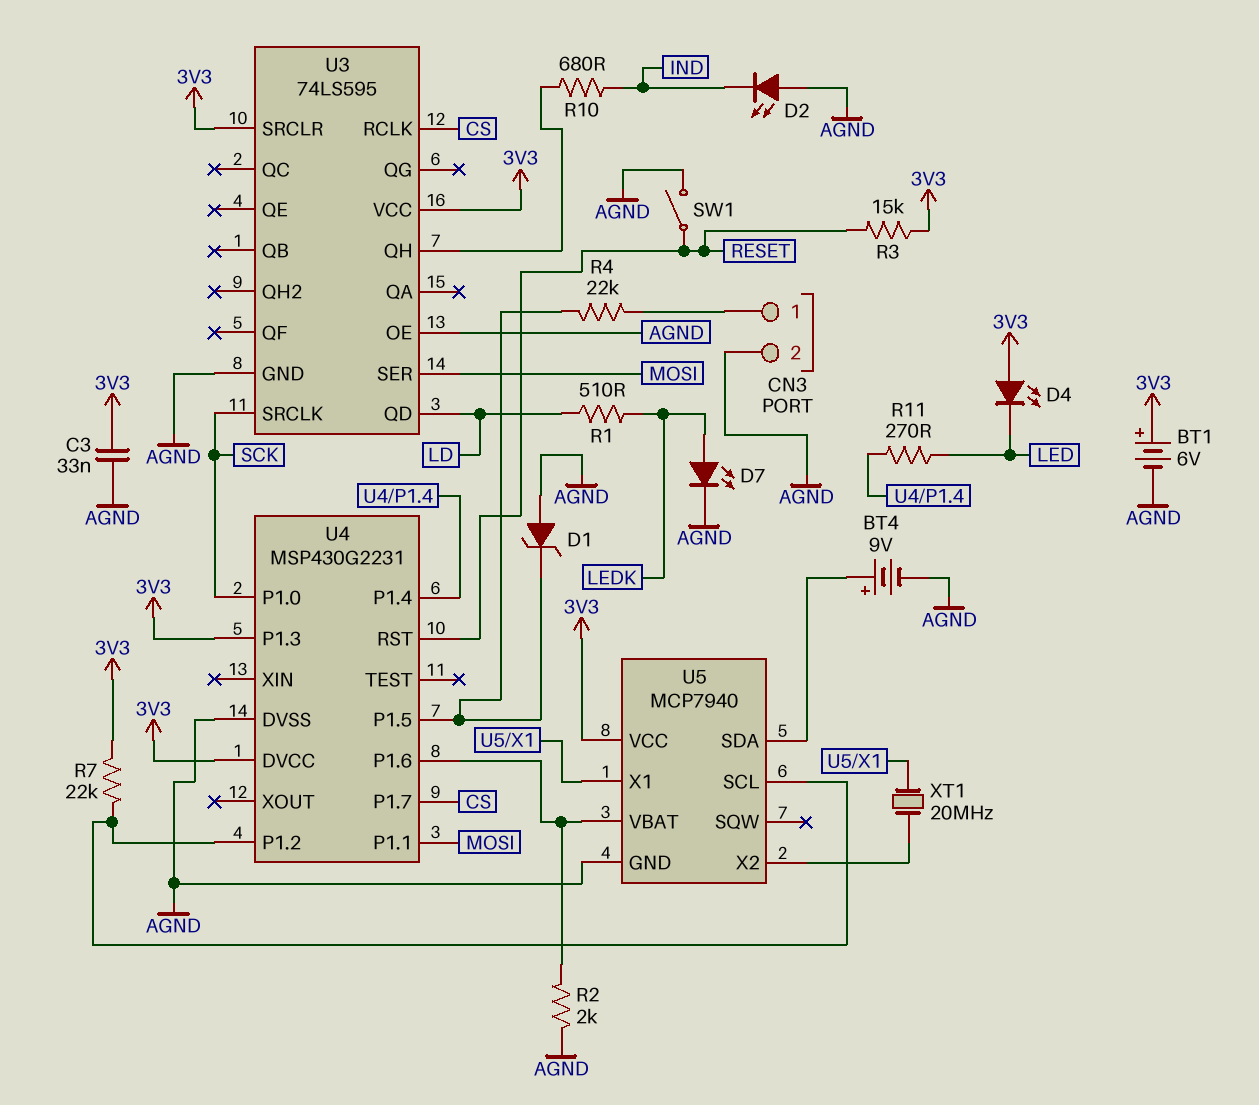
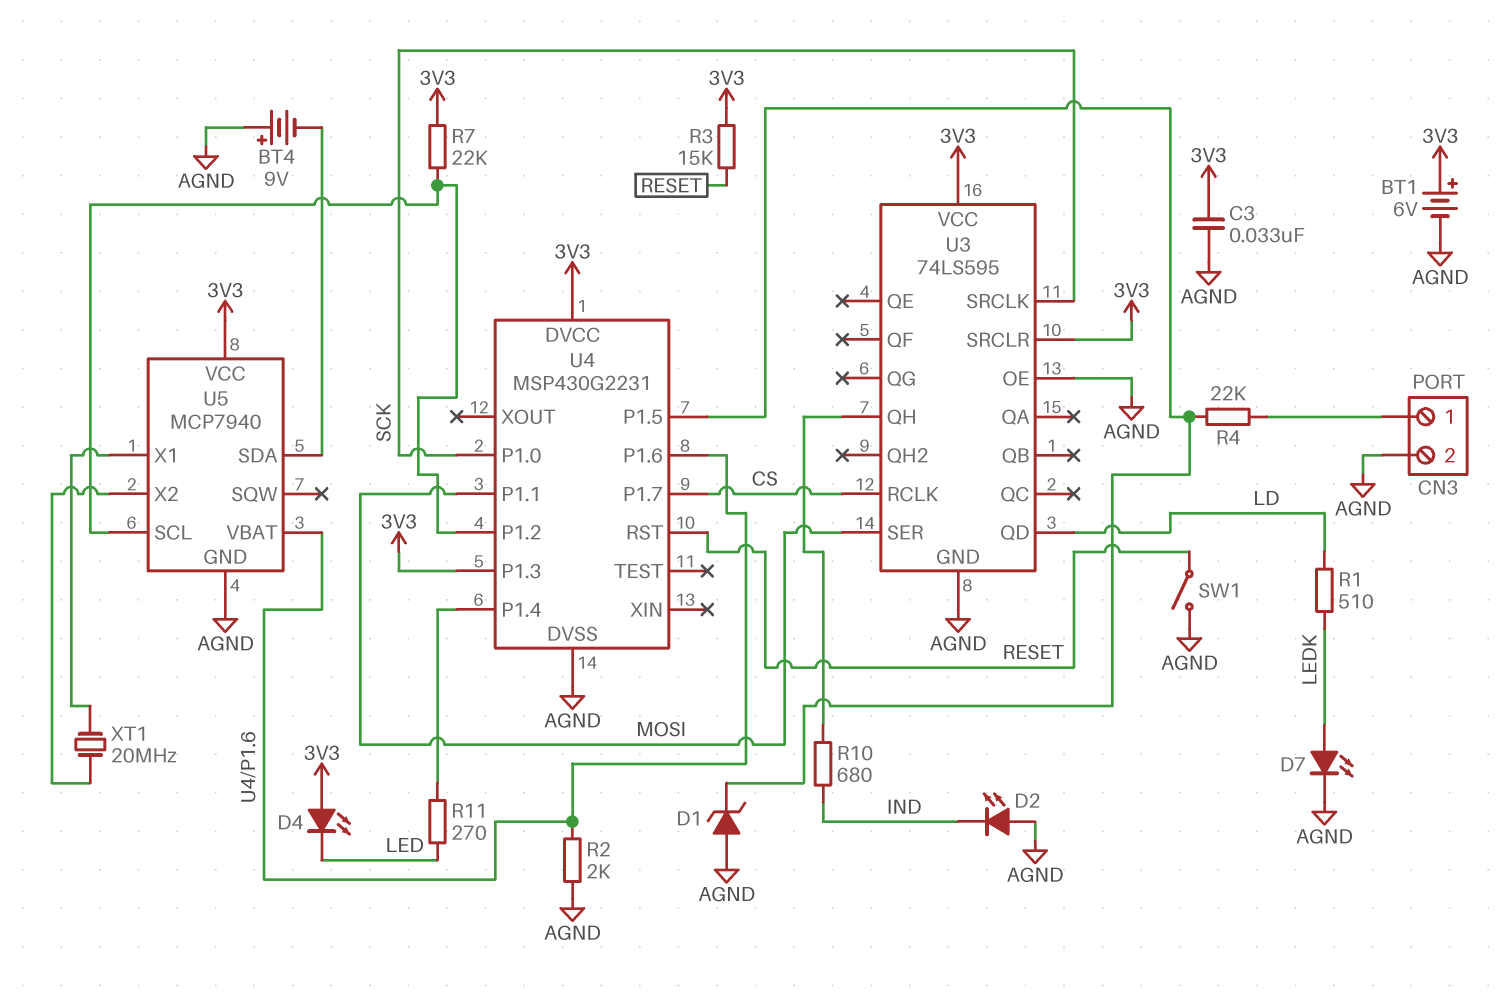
BT4: 9V (plus U5/SDA, minus AGND) -> 9V (plus AGND, minus U5/SDA)

